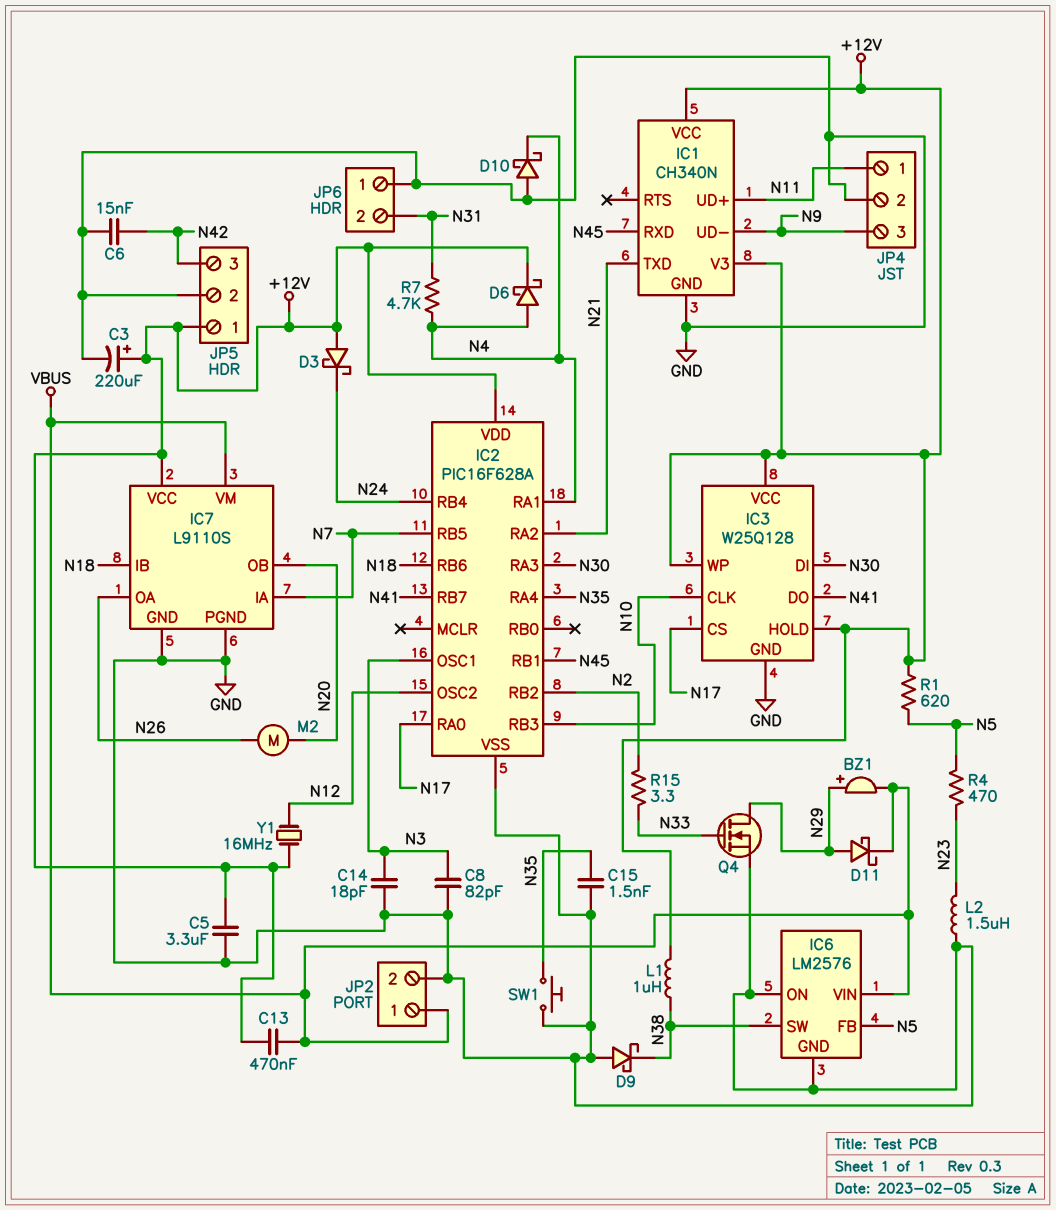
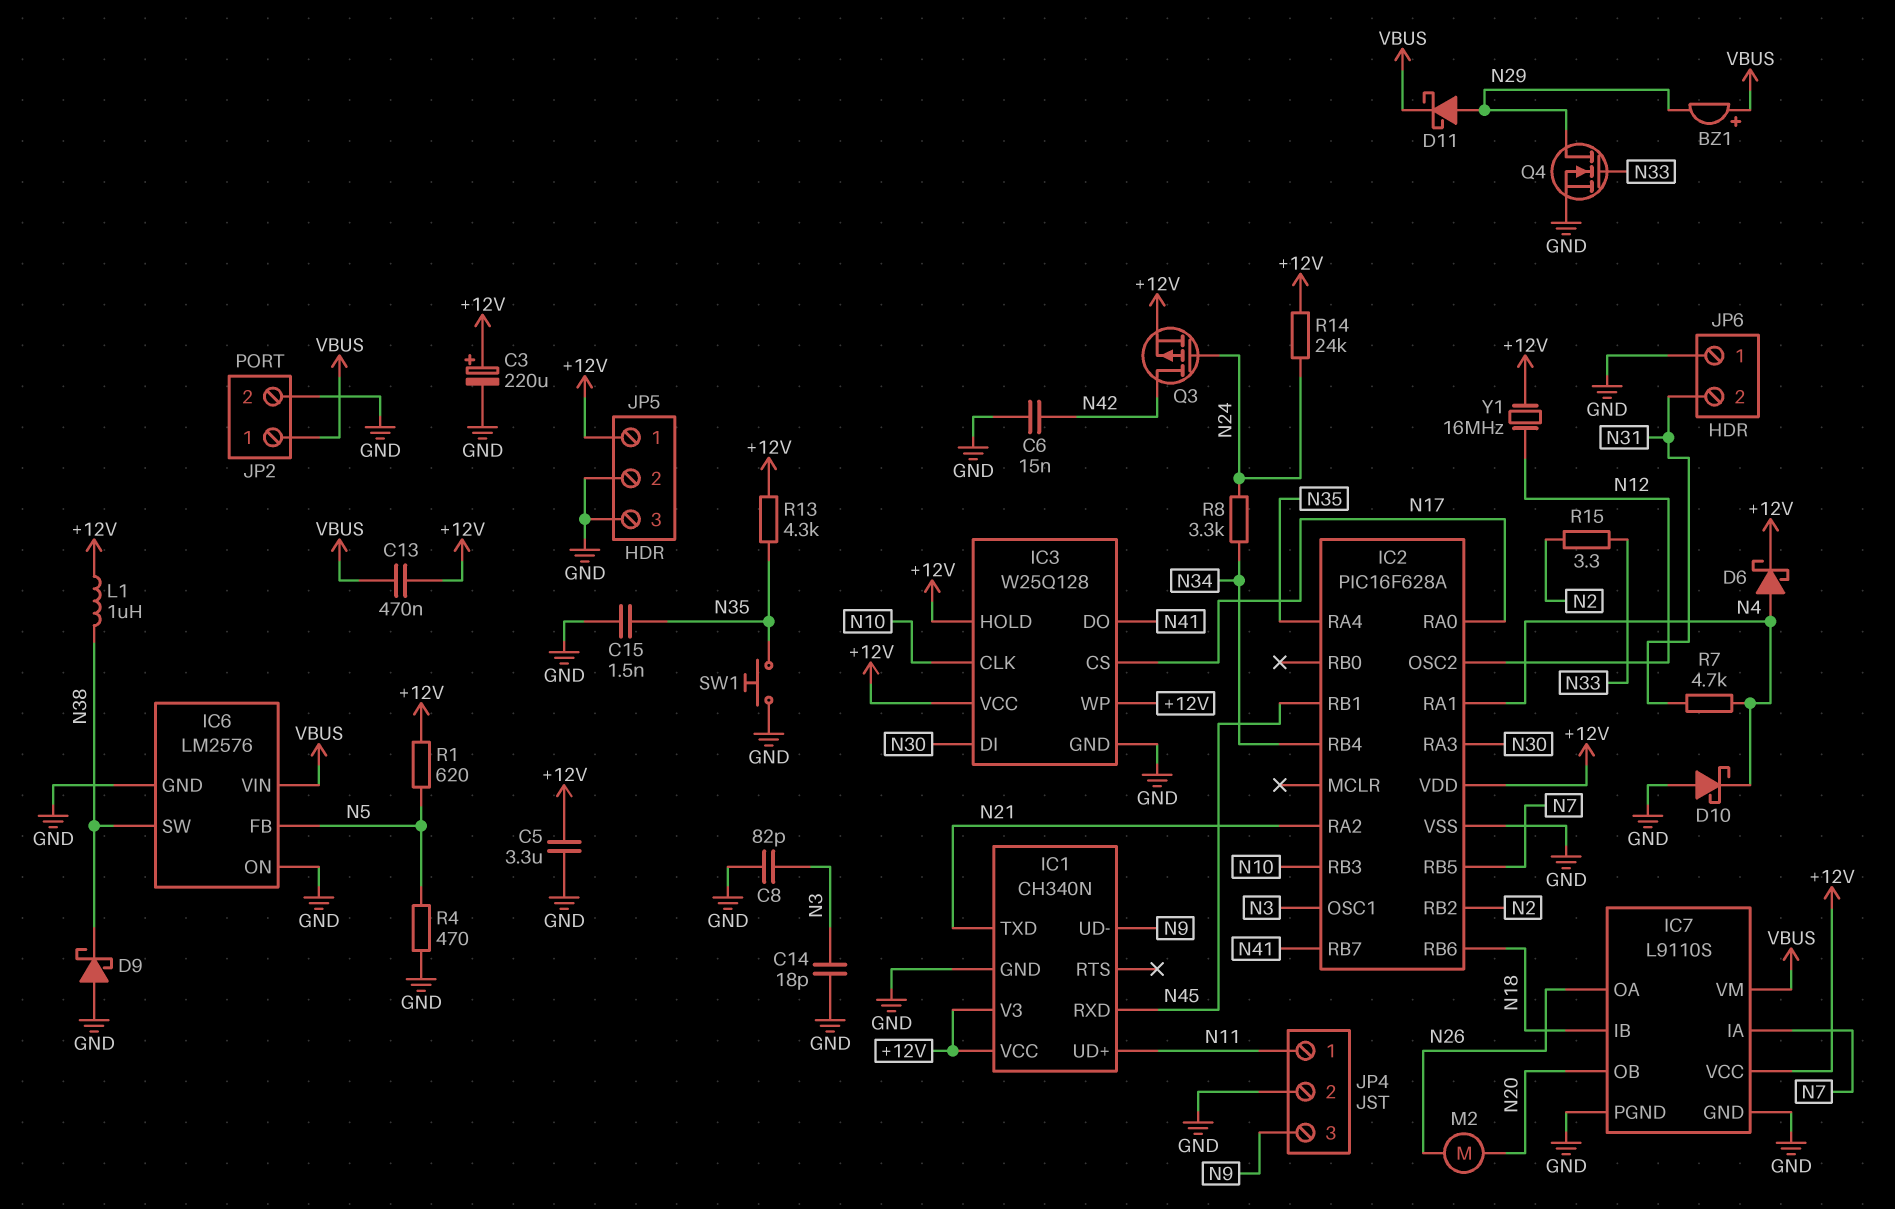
BZ1: buzzer (plus N29, minus VBUS) -> buzzer (plus VBUS, minus N29)
D3: schottky (A +12V, K N24) -> none
IC2 pin RB4: N24 -> N34
JP5 pin 3: N42 -> GND
L2: 1.5uH (GND, N23) -> none
Q3: none -> PMOS (G N24, D N42, S +12V)
R4: 470 (N5, N23) -> 470 (GND, N5)
R8: none -> 3.3k (N24, N34)
R13: none -> 4.3k (+12V, N35)
R14: none -> 24k (+12V, N24)

